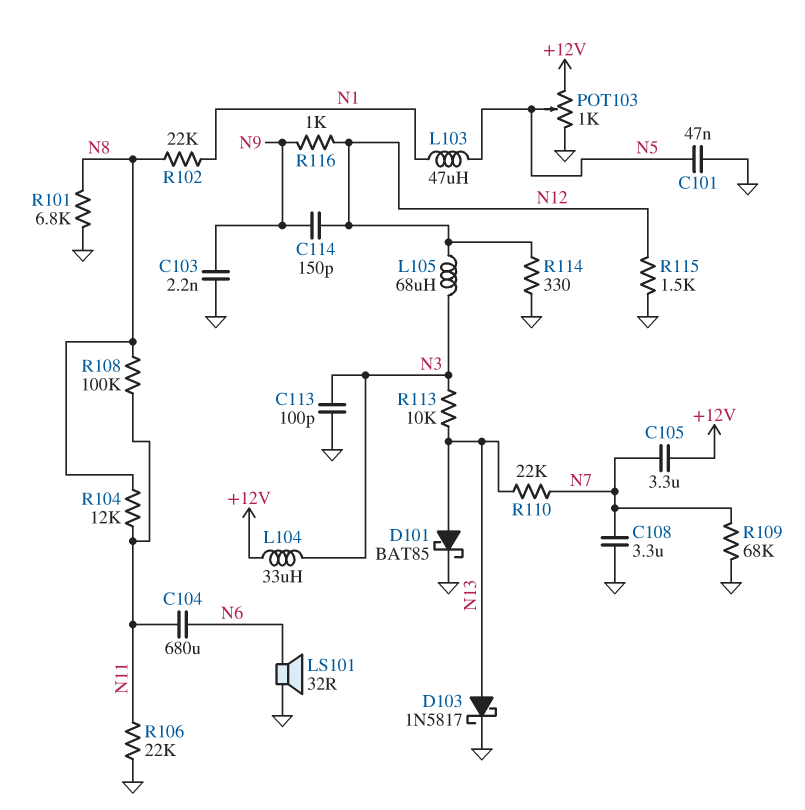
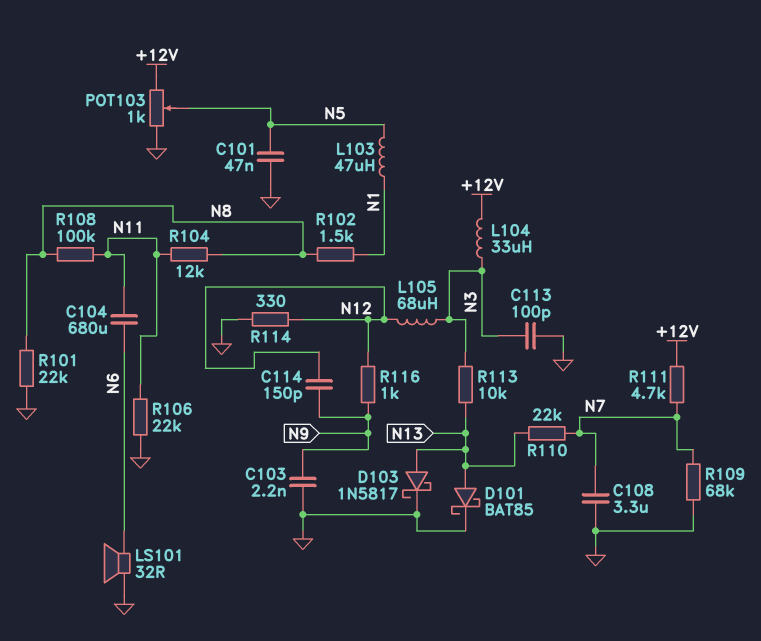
C105: 3.3uF (+12V, N7) -> none
R101: 6.8k (GND, N8) -> 22k (GND, N8)
R102: 22k (N1, N8) -> 1.5k (N1, N8)
R111: none -> 4.7k (+12V, N7)
R115: 1.5k (GND, N12) -> none

